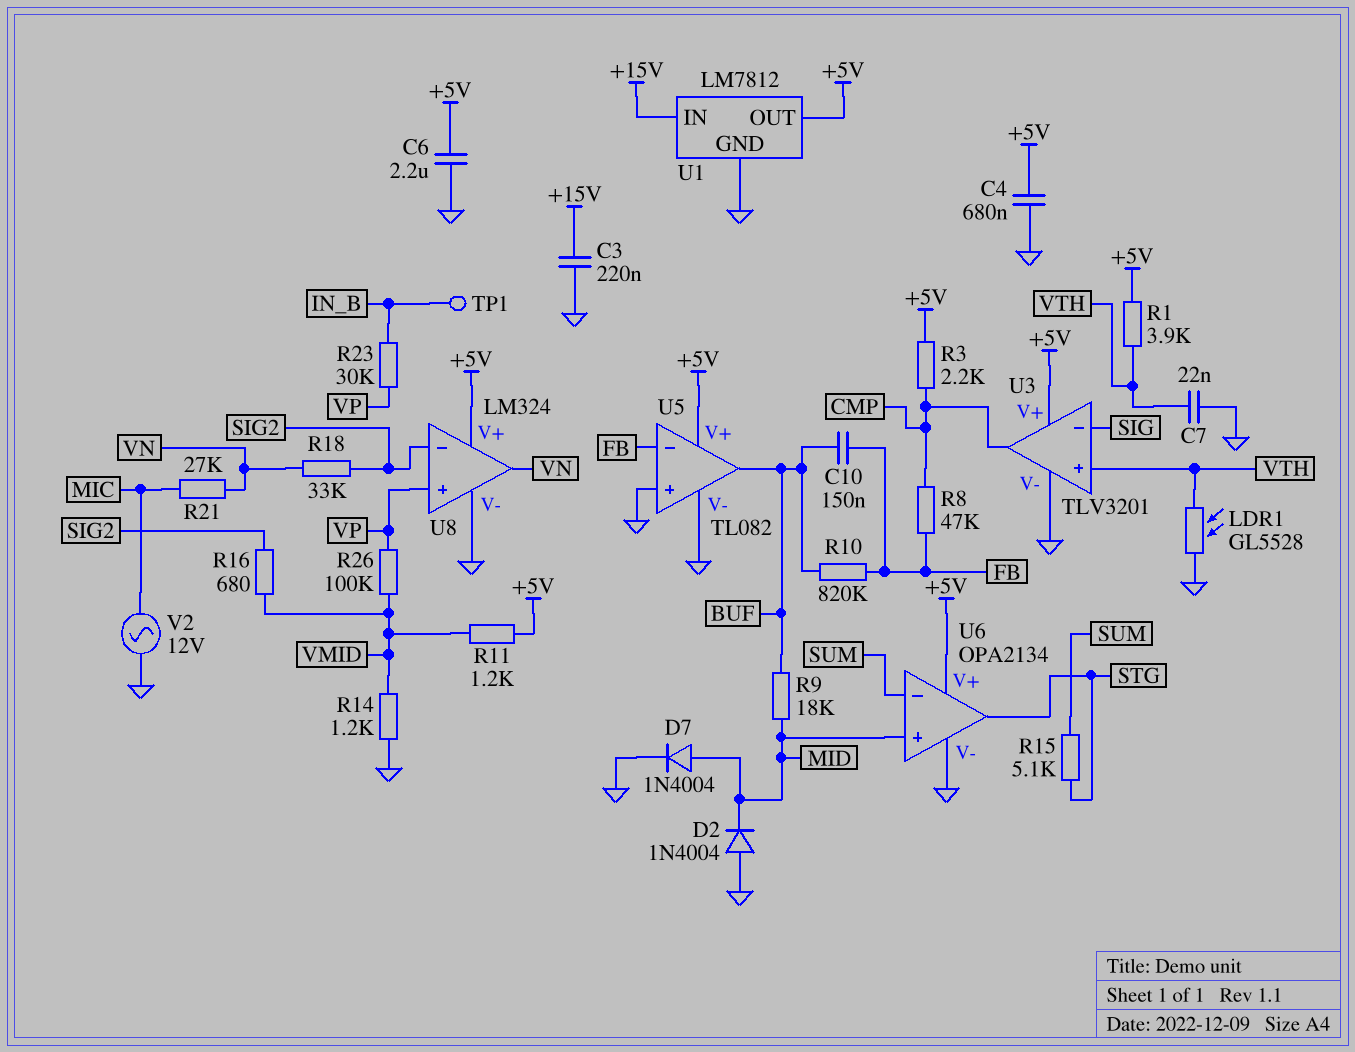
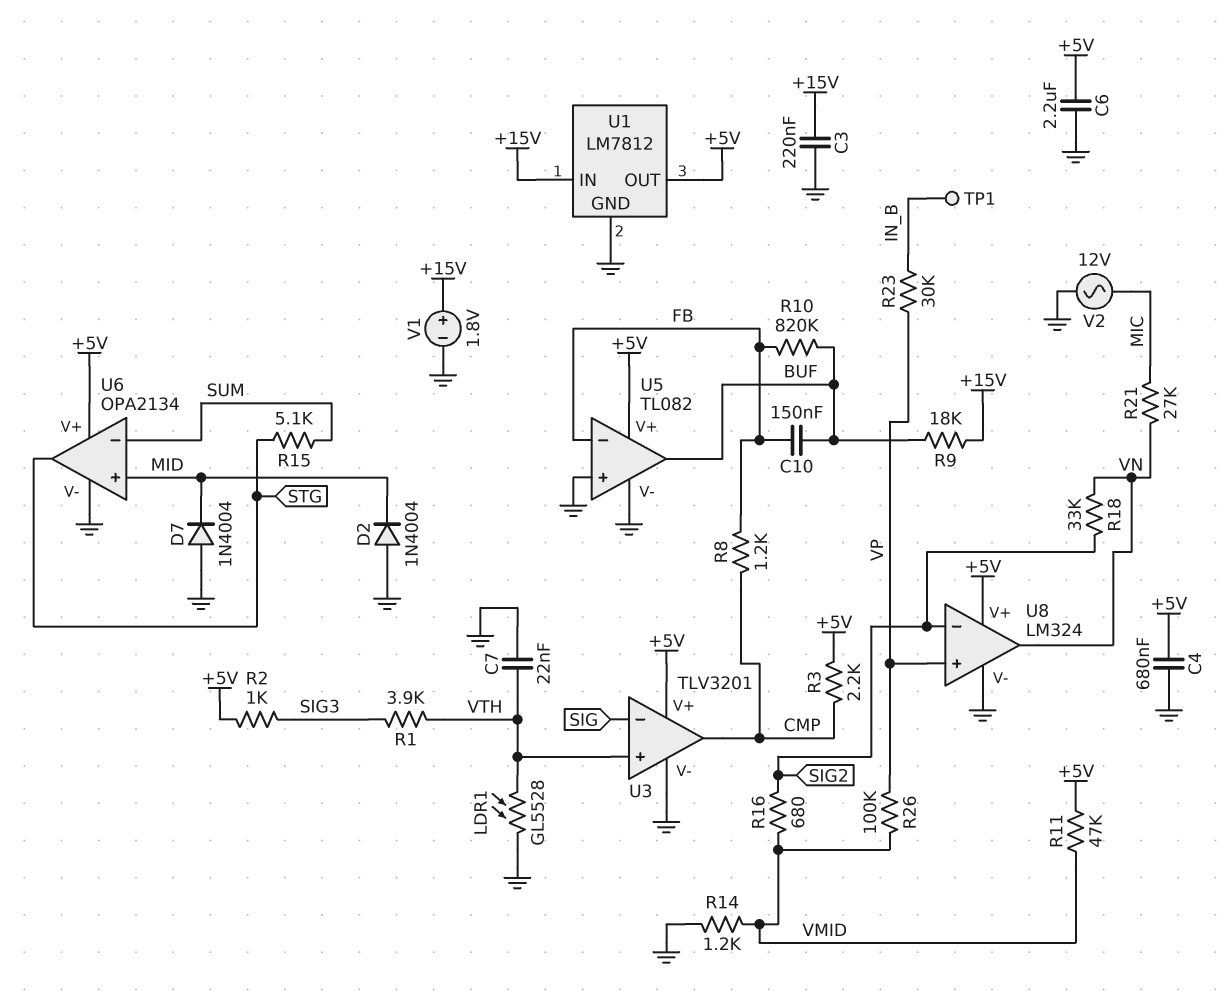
D7: diode 1N4004 (A MID, K GND) -> diode 1N4004 (A GND, K MID)
R1: 3.9k (+5V, VTH) -> 3.9k (SIG3, VTH)
R2: none -> 1k (+5V, SIG3)
R8: 47k (CMP, FB) -> 1.2k (CMP, FB)
R9: 18k (BUF, MID) -> 18k (+15V, BUF)
R11: 1.2k (+5V, VMID) -> 47k (+5V, VMID)
V1: none -> 1.8V (plus +15V, minus GND)

